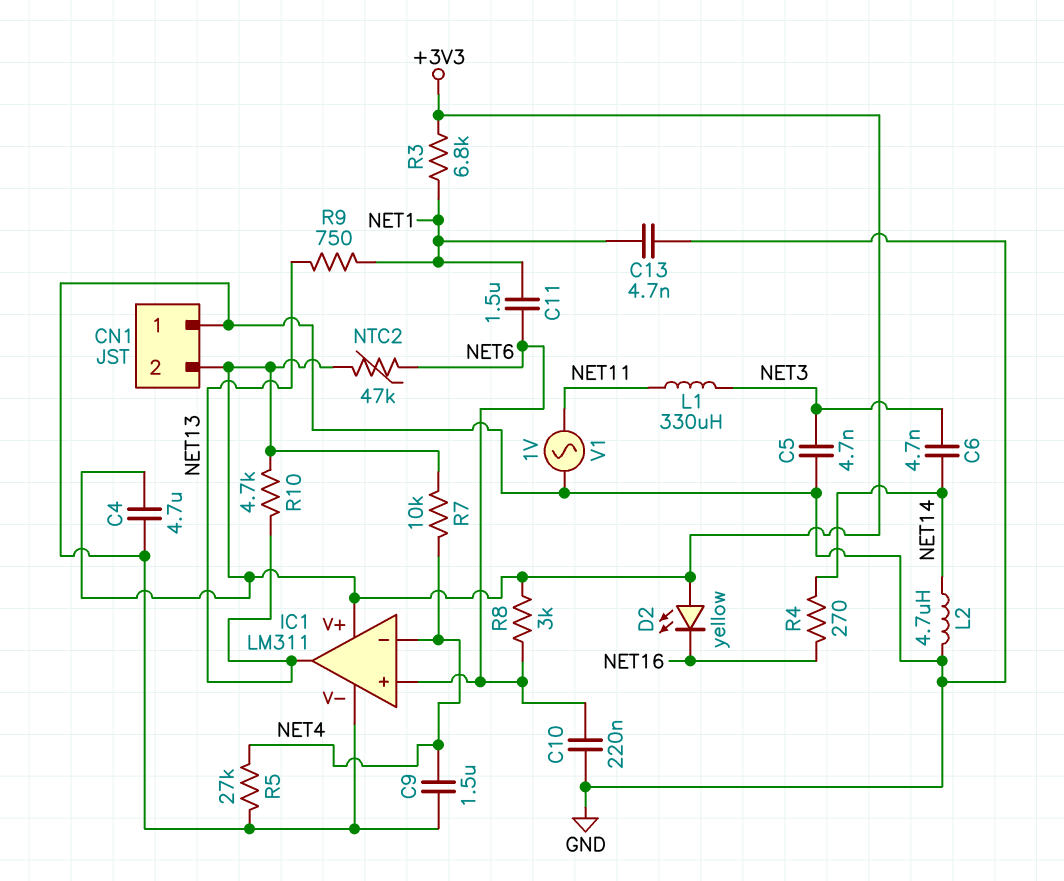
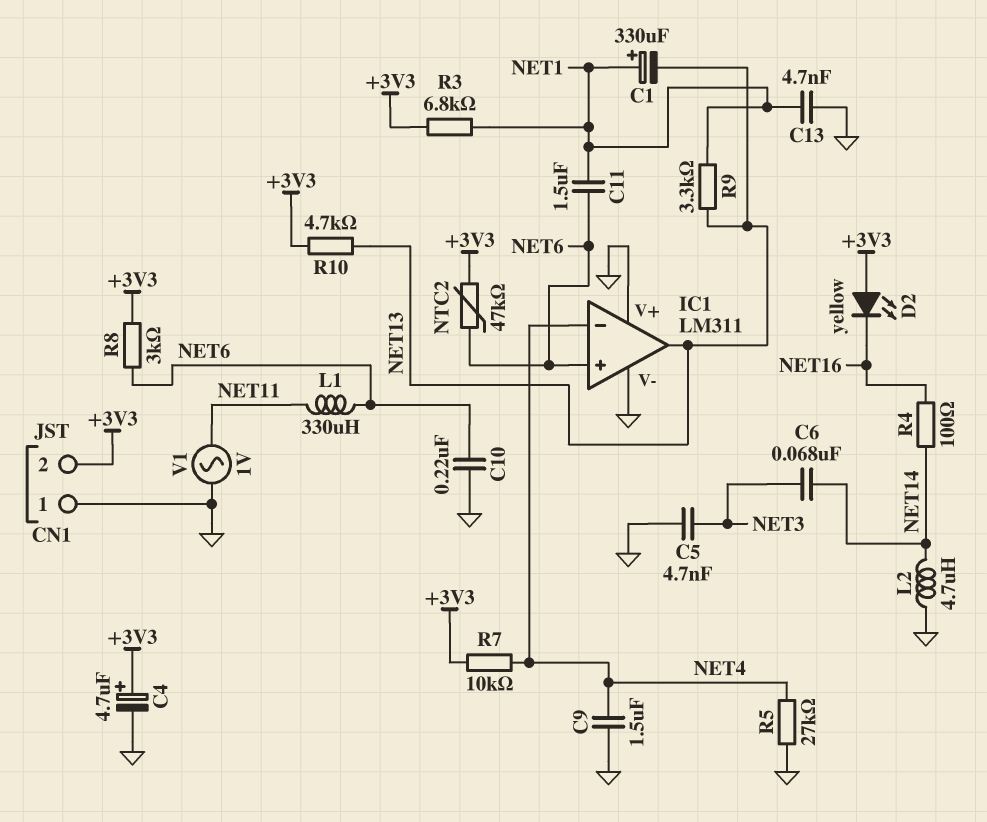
C1: none -> 330uF (plus NET1, minus NET13)
C4: 4.7uF (+3V3, GND) -> 4.7uF (plus +3V3, minus GND)
C6: 4.7nF (NET3, NET14) -> 68nF (NET3, NET14)
IC1 pin V+: +3V3 -> GND
L1: 330uH (NET3, NET11) -> 330uH (NET6, NET11)
R4: 270 (NET14, NET16) -> 100 (NET14, NET16)
R9: 750 (NET1, NET13) -> 3.3k (NET1, NET13)

